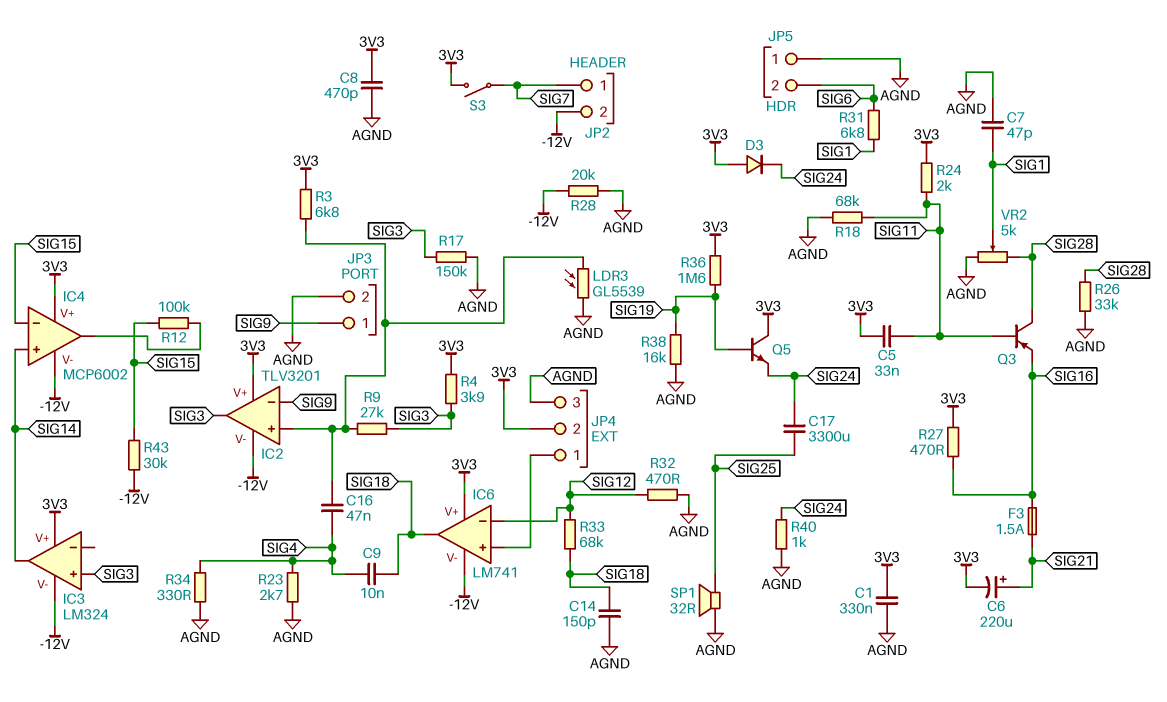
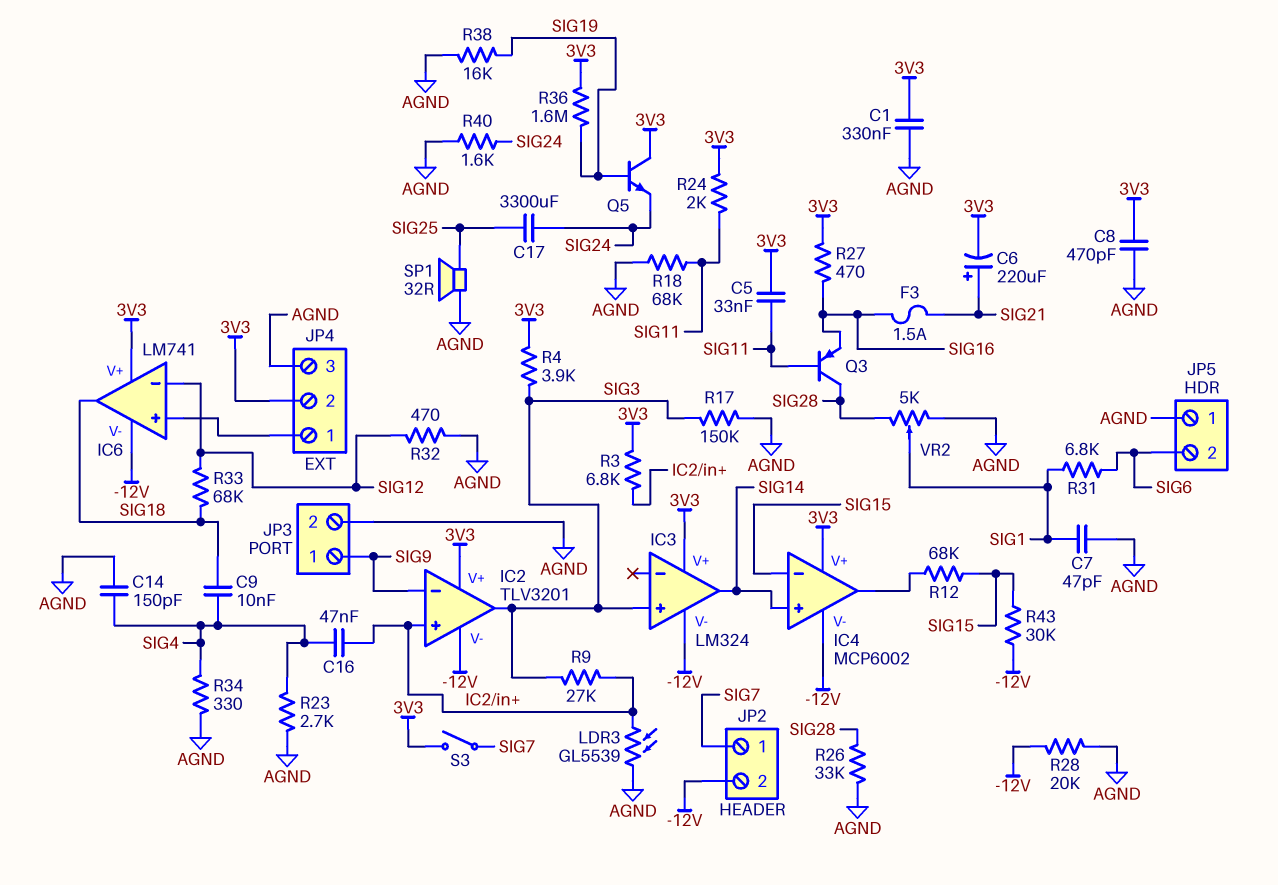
C14: 150pF (AGND, SIG18) -> 150pF (AGND, SIG4)
D3: diode (A 3V3, K SIG24) -> none
R12: 100k (IC4/out, SIG15) -> 68k (IC4/out, SIG15)
R40: 1k (AGND, SIG24) -> 1.6k (AGND, SIG24)

